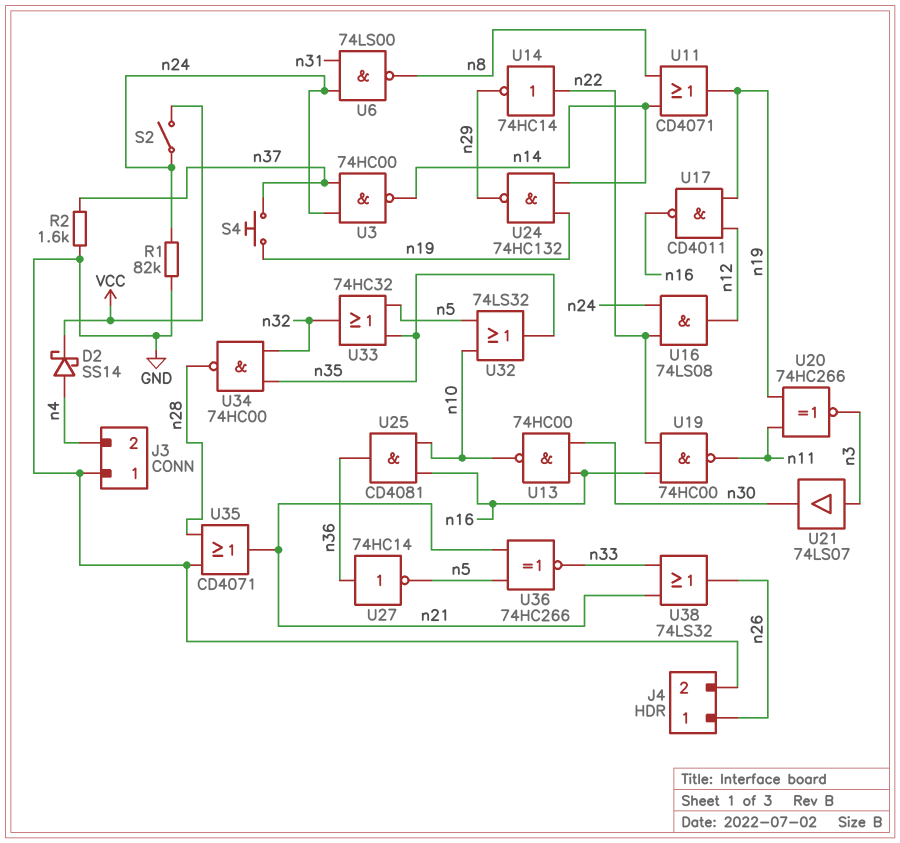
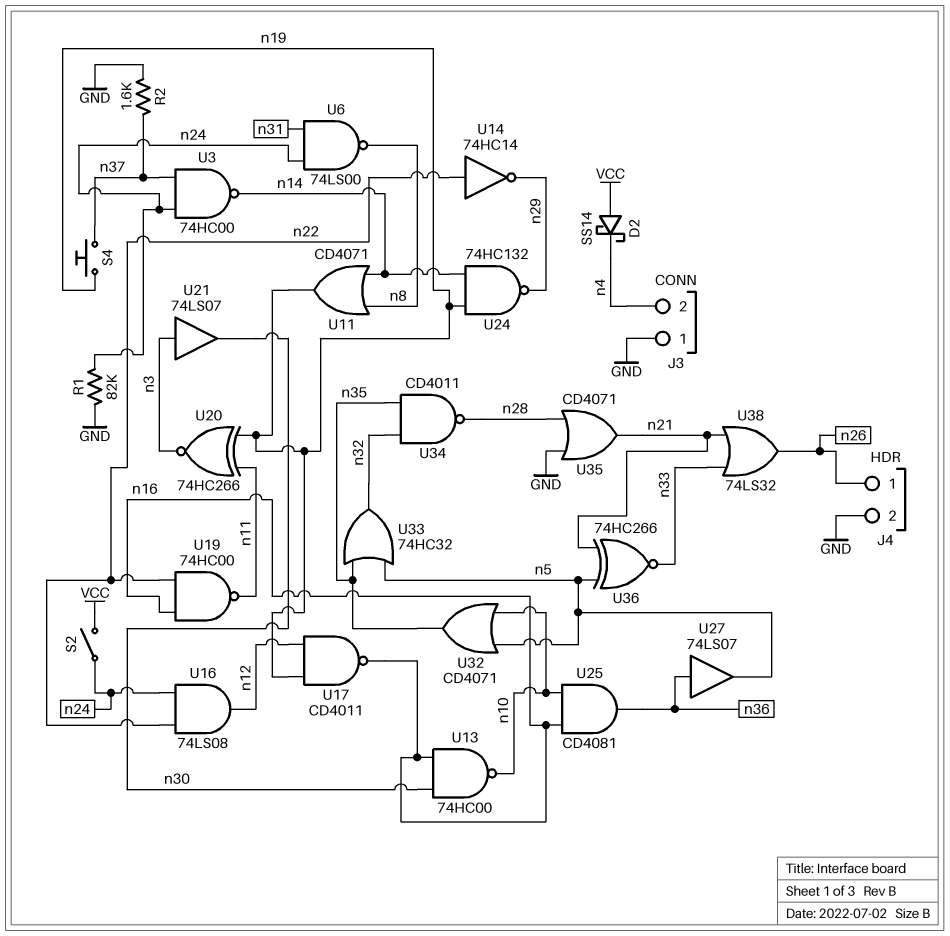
D2: schottky SS14 (A n4, K VCC) -> schottky SS14 (A VCC, K n4)
U27: NOT 74HC14 (in n36, out n5) -> buffer 74LS07 (in n36, out n5)
U32: OR 74LS32 (in n5, in n10, out n35) -> OR CD4071 (in n5, in n10, out n35)
U34: NAND 74HC00 (in n32, in n35, out n28) -> NAND CD4011 (in n32, in n35, out n28)

